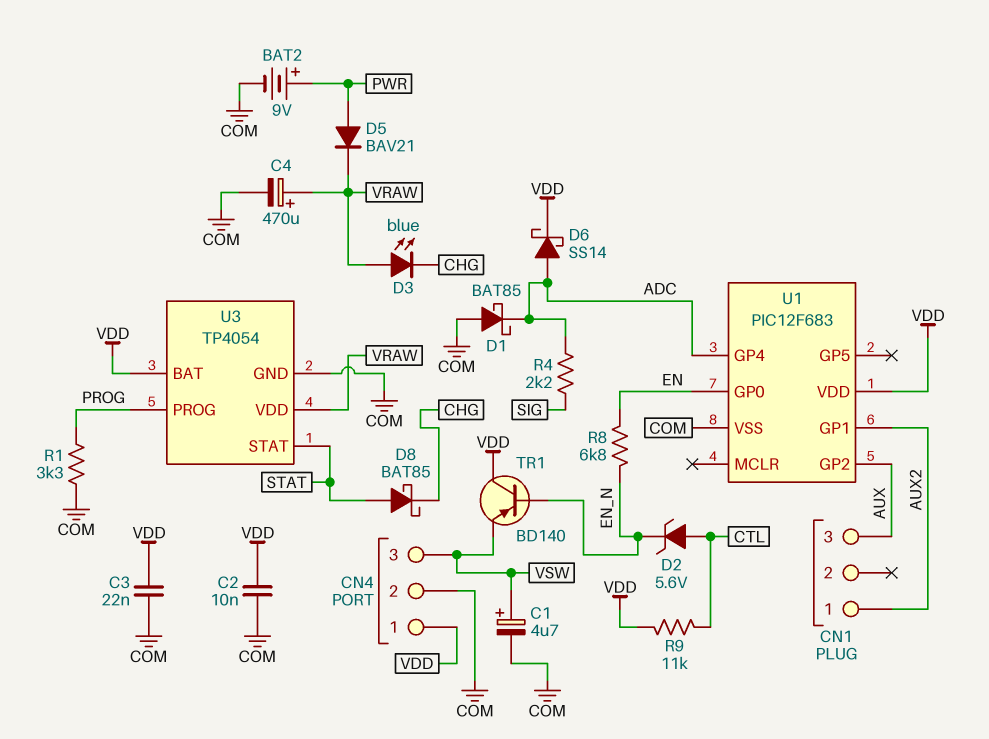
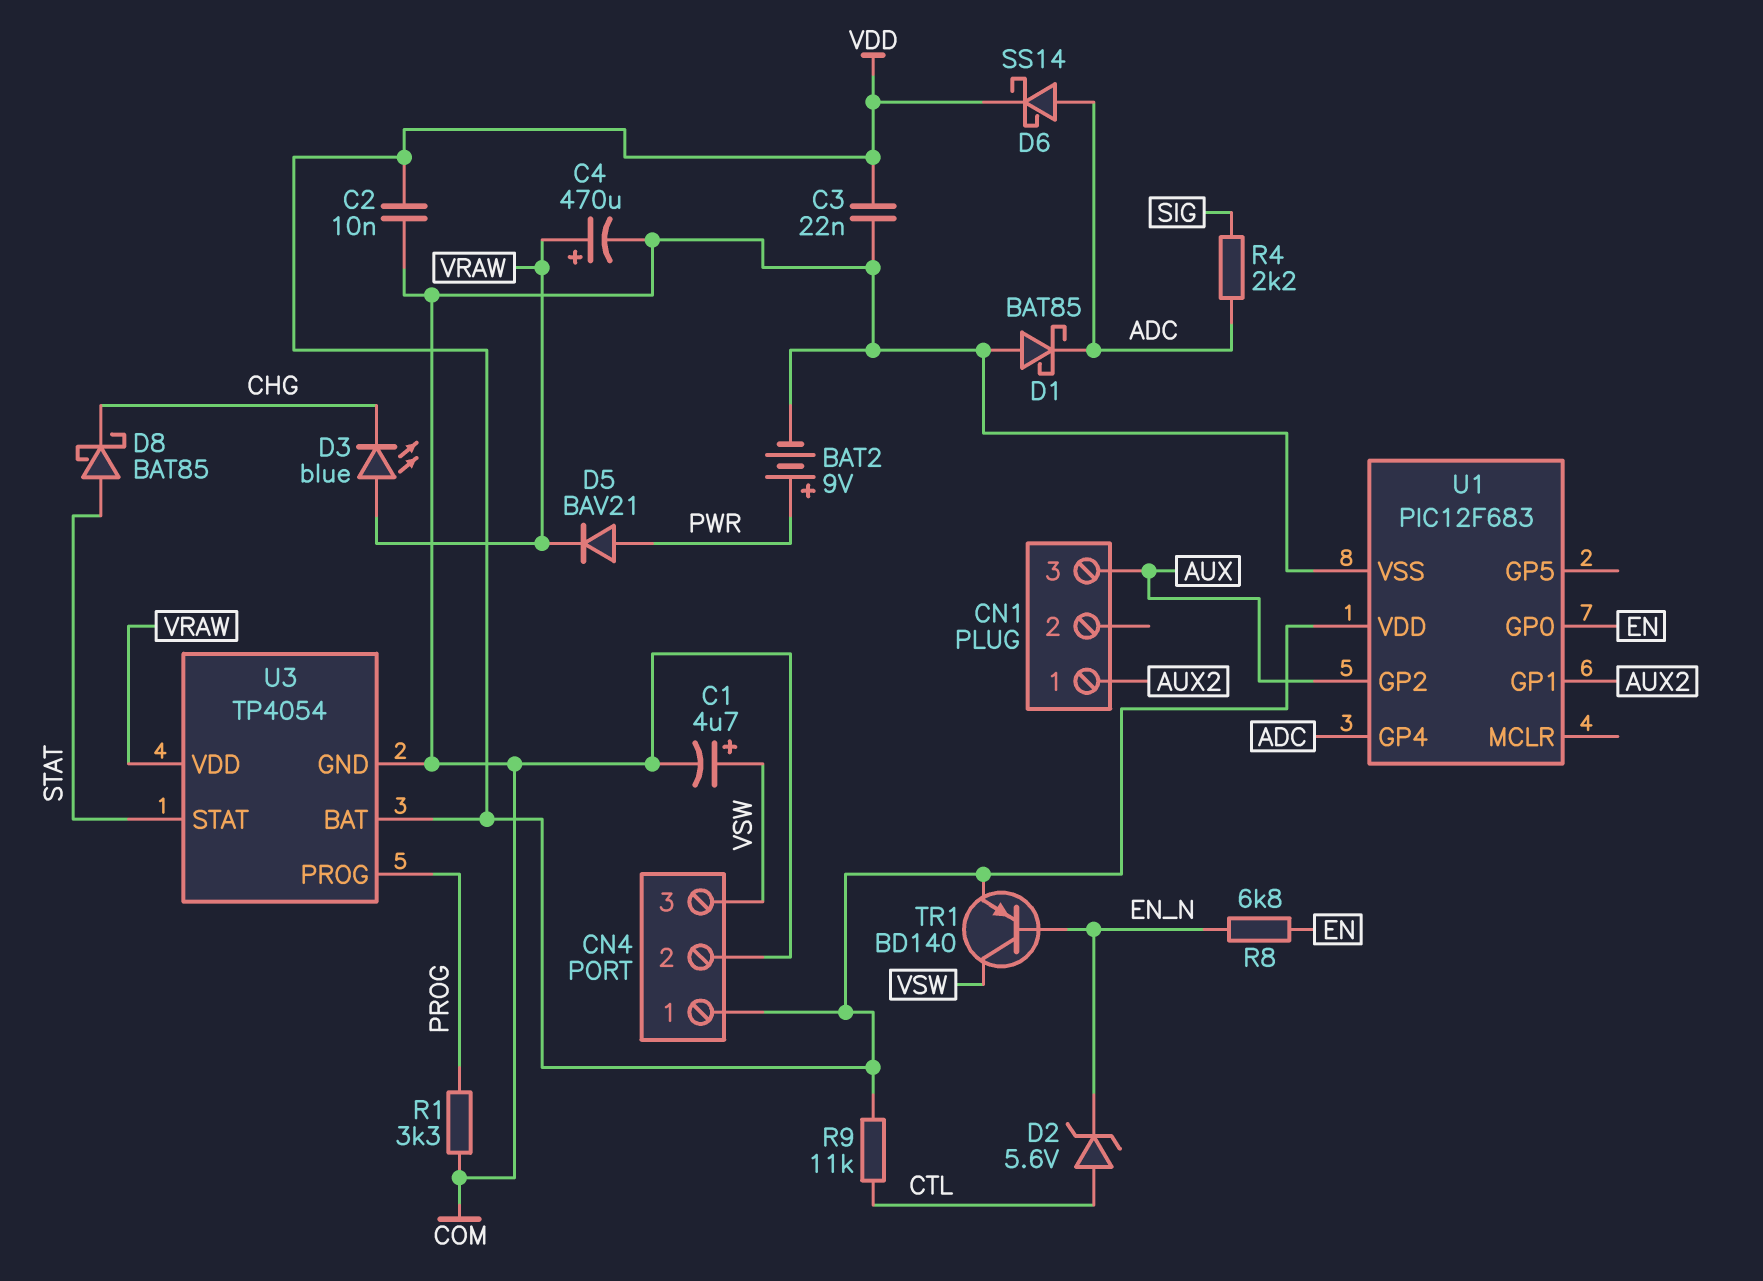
TR1: PNP BD140 (B EN_N, C VDD, E VSW) -> PNP BD140 (B EN_N, C VSW, E VDD)

